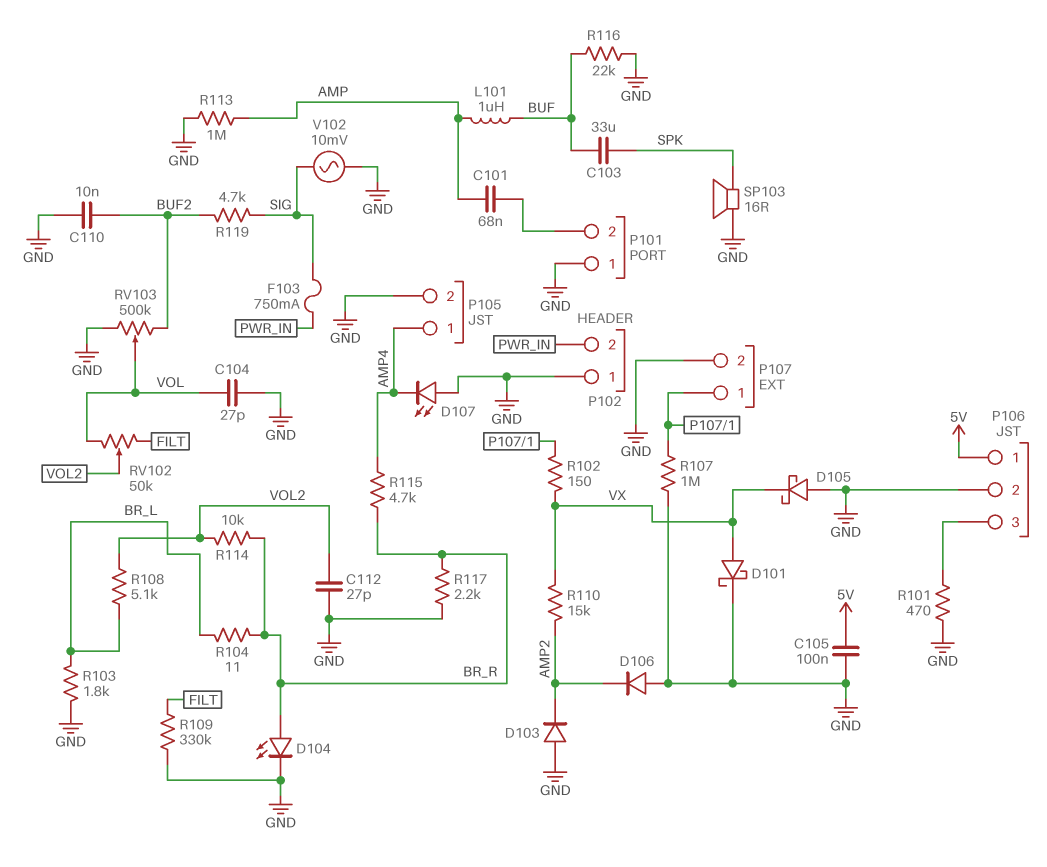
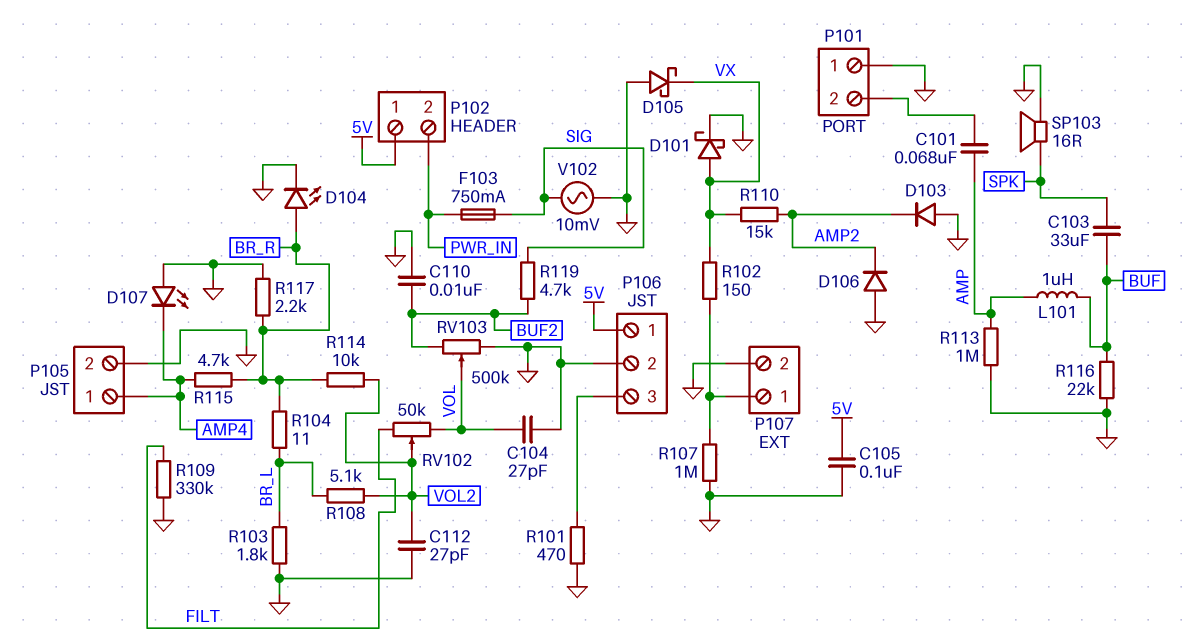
P102 pin 1: GND -> 5V

